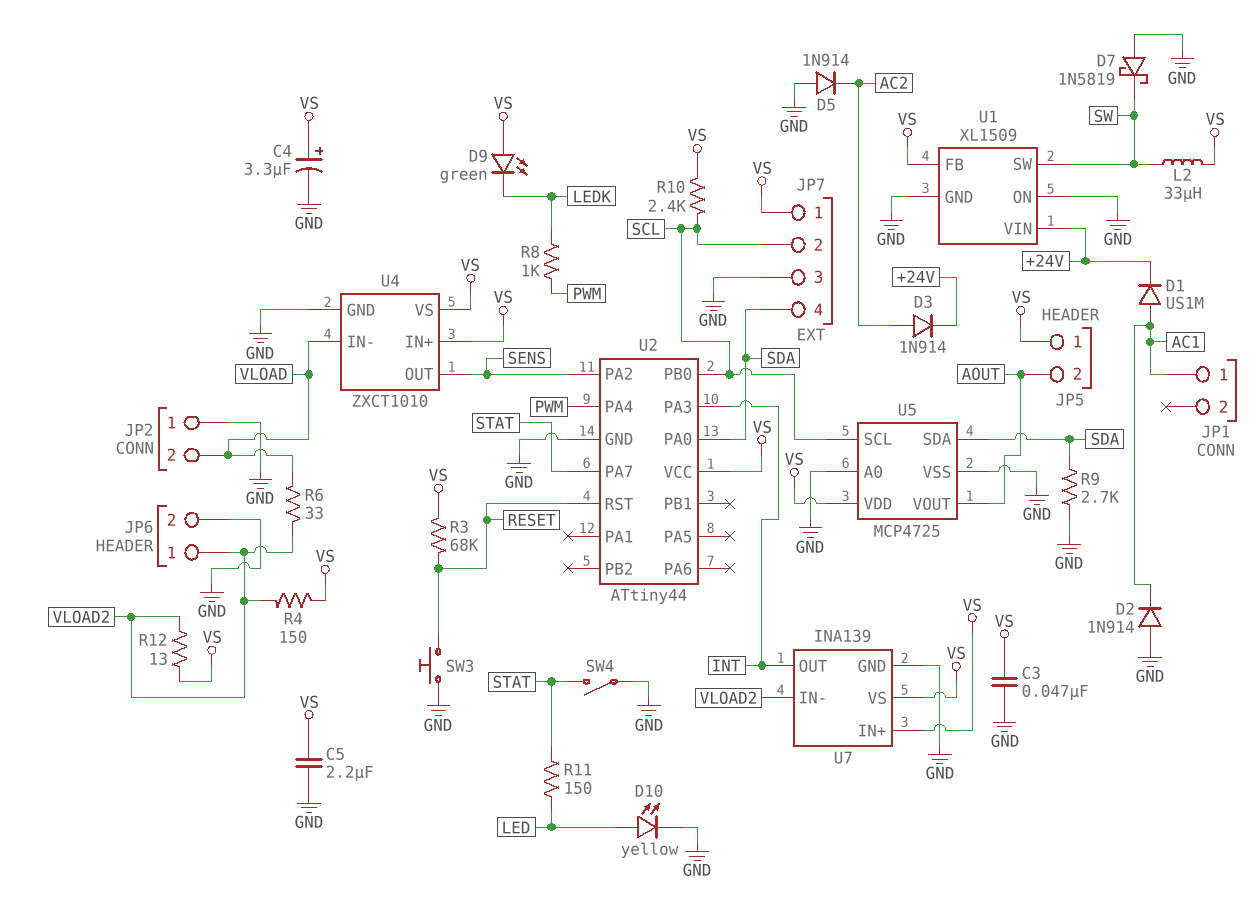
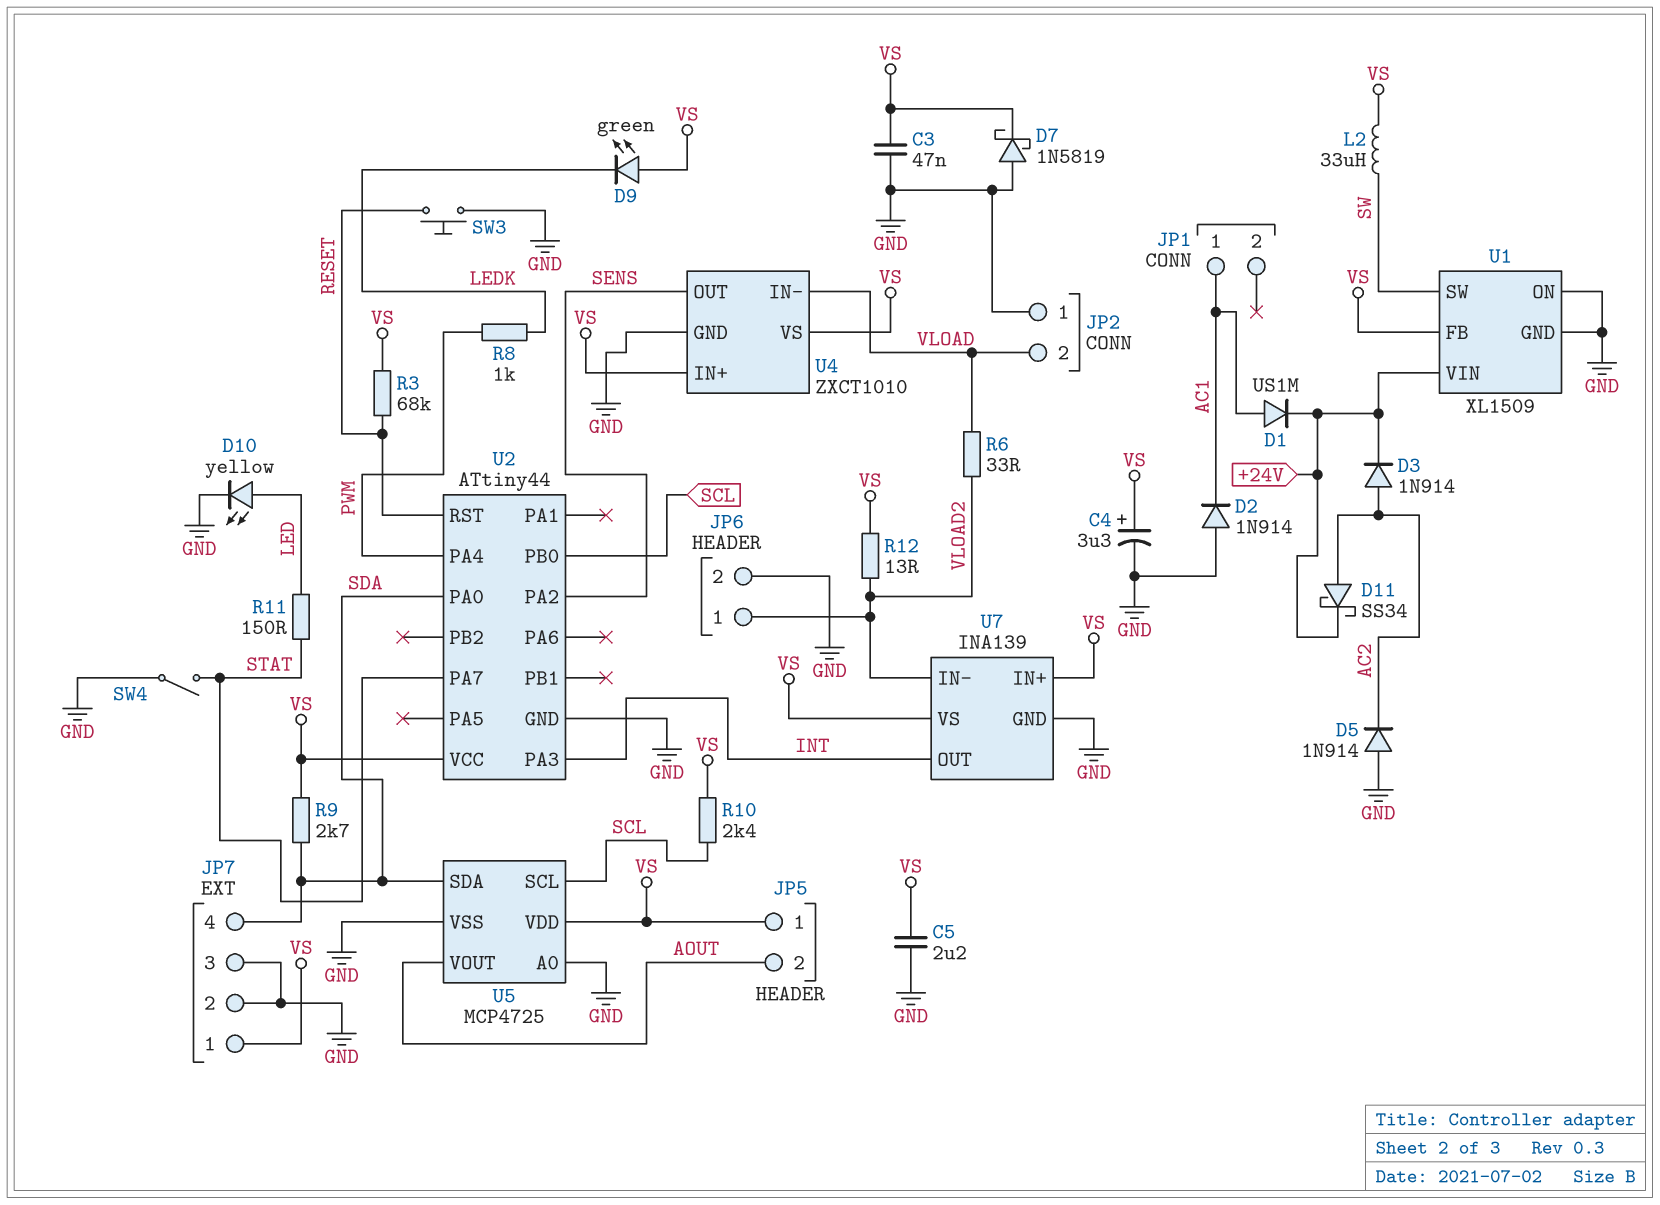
D7: schottky 1N5819 (A GND, K SW) -> schottky 1N5819 (A GND, K VS)
D11: none -> schottky SS34 (A AC2, K +24V)
JP7 pin 2: SCL -> GND
R4: 150 (VLOAD2, VS) -> none
R9: 2.7k (GND, SDA) -> 2.7k (SDA, VS)

